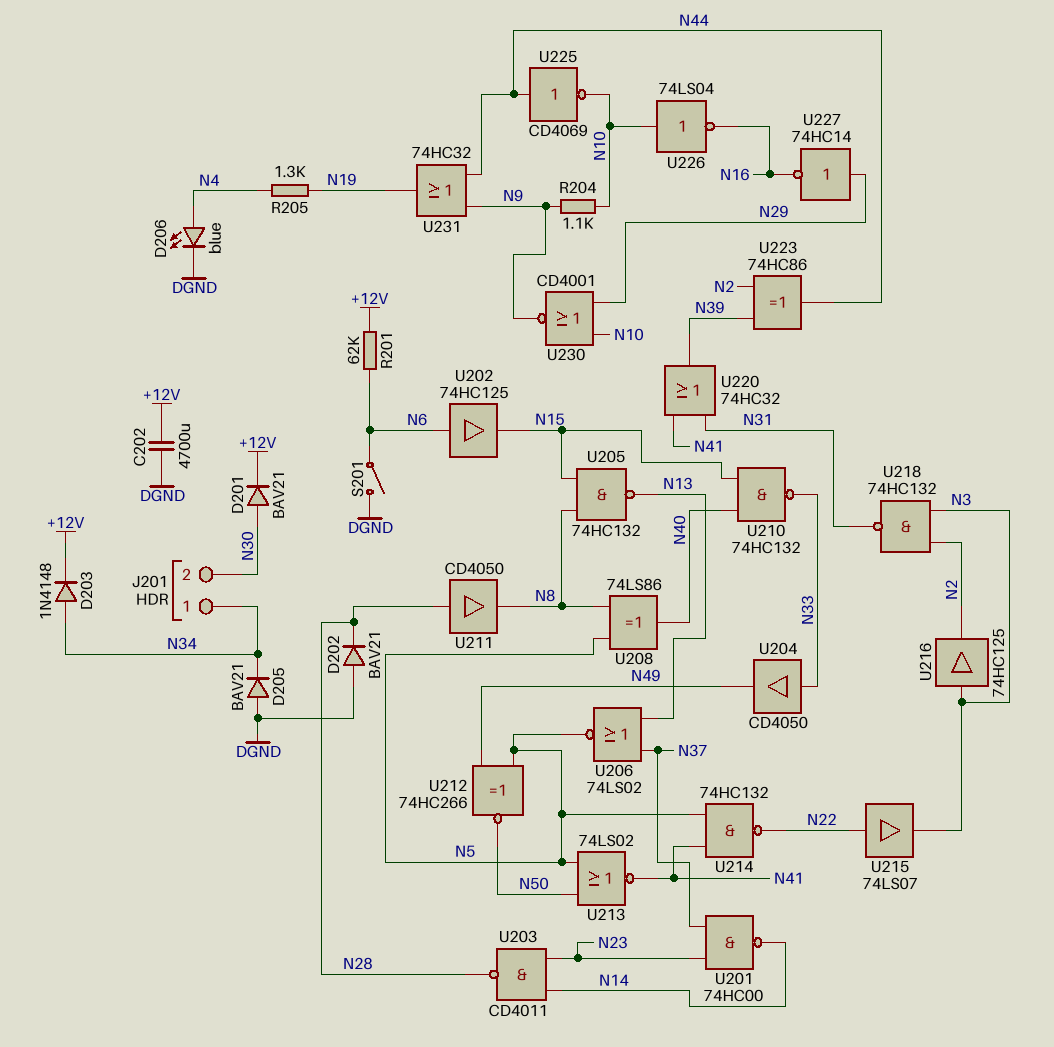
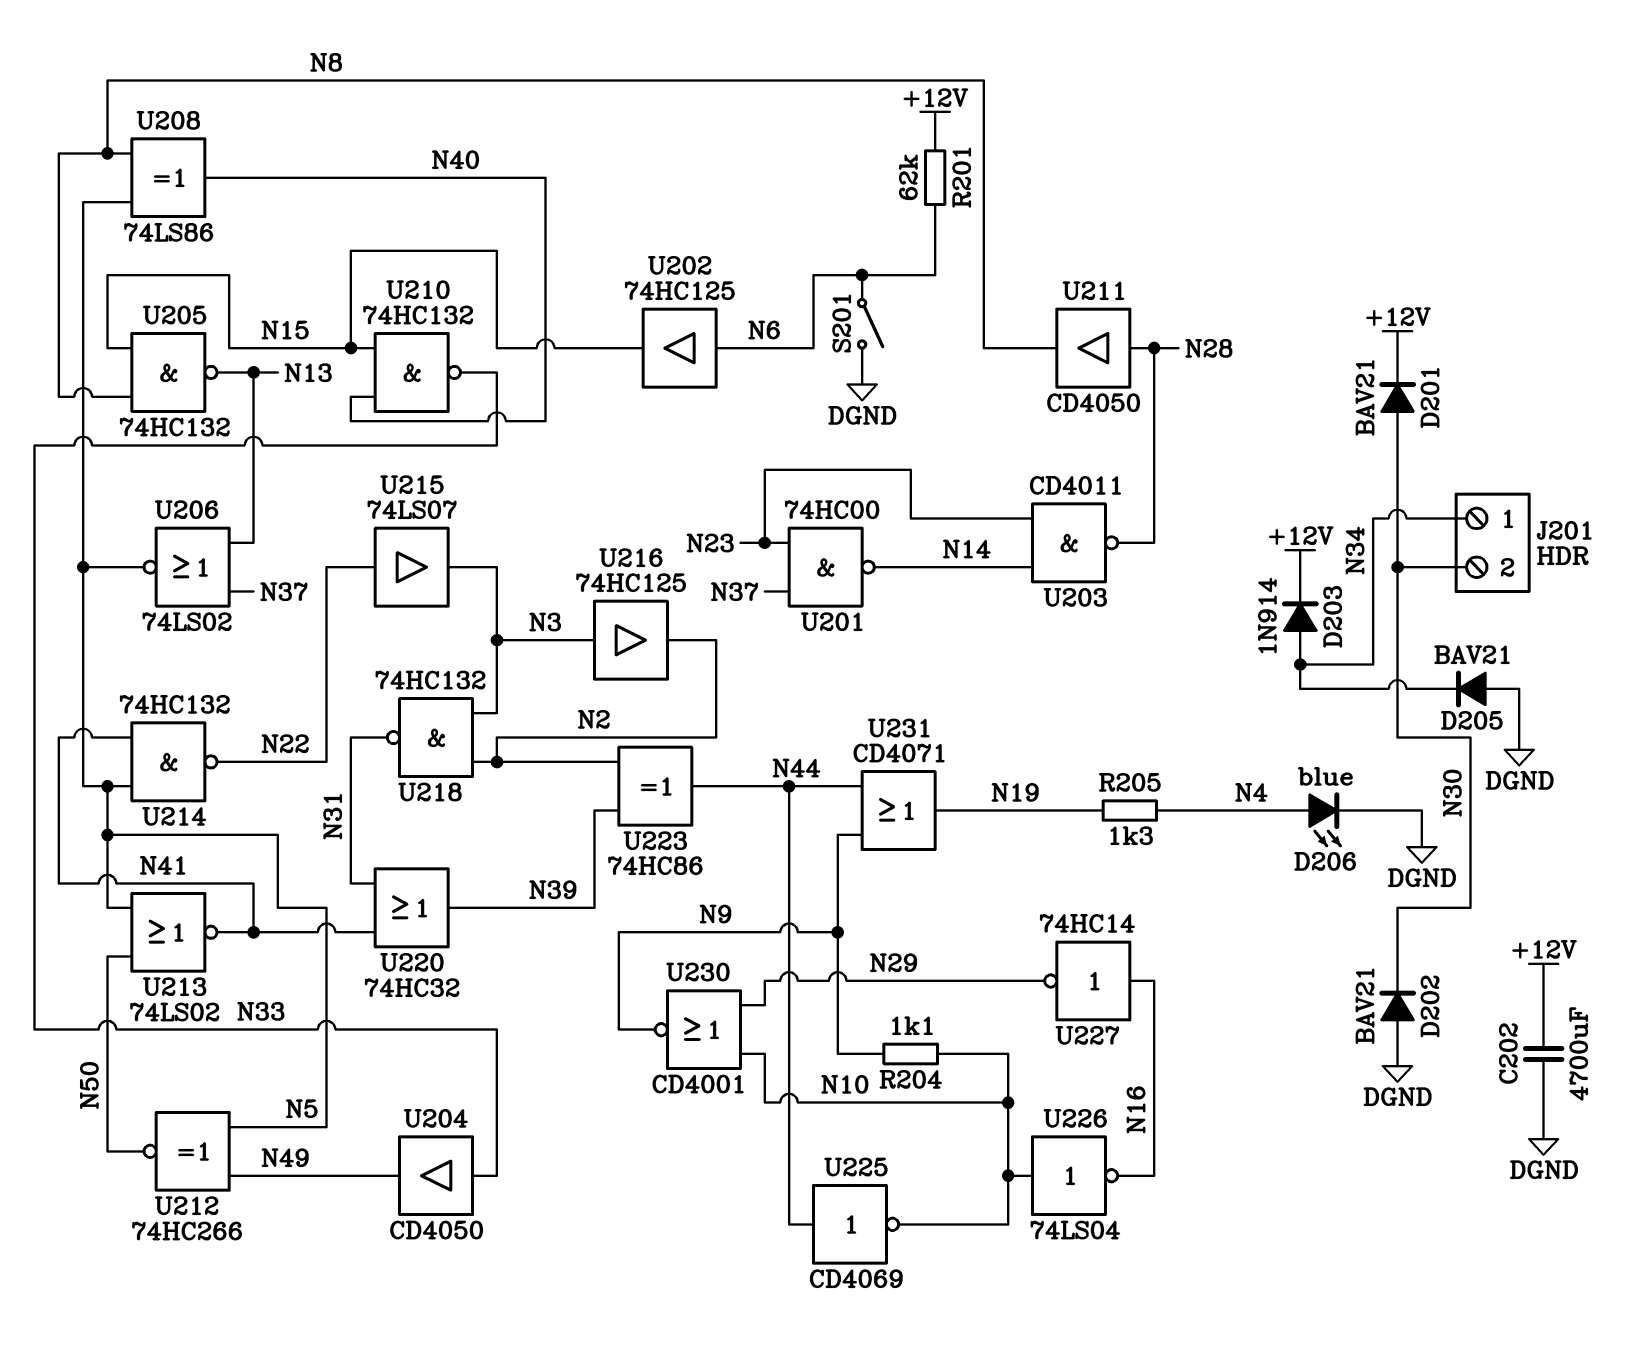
D202: diode BAV21 (A DGND, K N28) -> diode BAV21 (A DGND, K N30)
D203: diode 1N4148 (A N34, K +12V) -> diode 1N914 (A N34, K +12V)
U227: NOT 74HC14 (in N29, out N16) -> NOT 74HC14 (in N16, out N29)
U231: OR 74HC32 (in N9, in N44, out N19) -> OR CD4071 (in N9, in N44, out N19)

